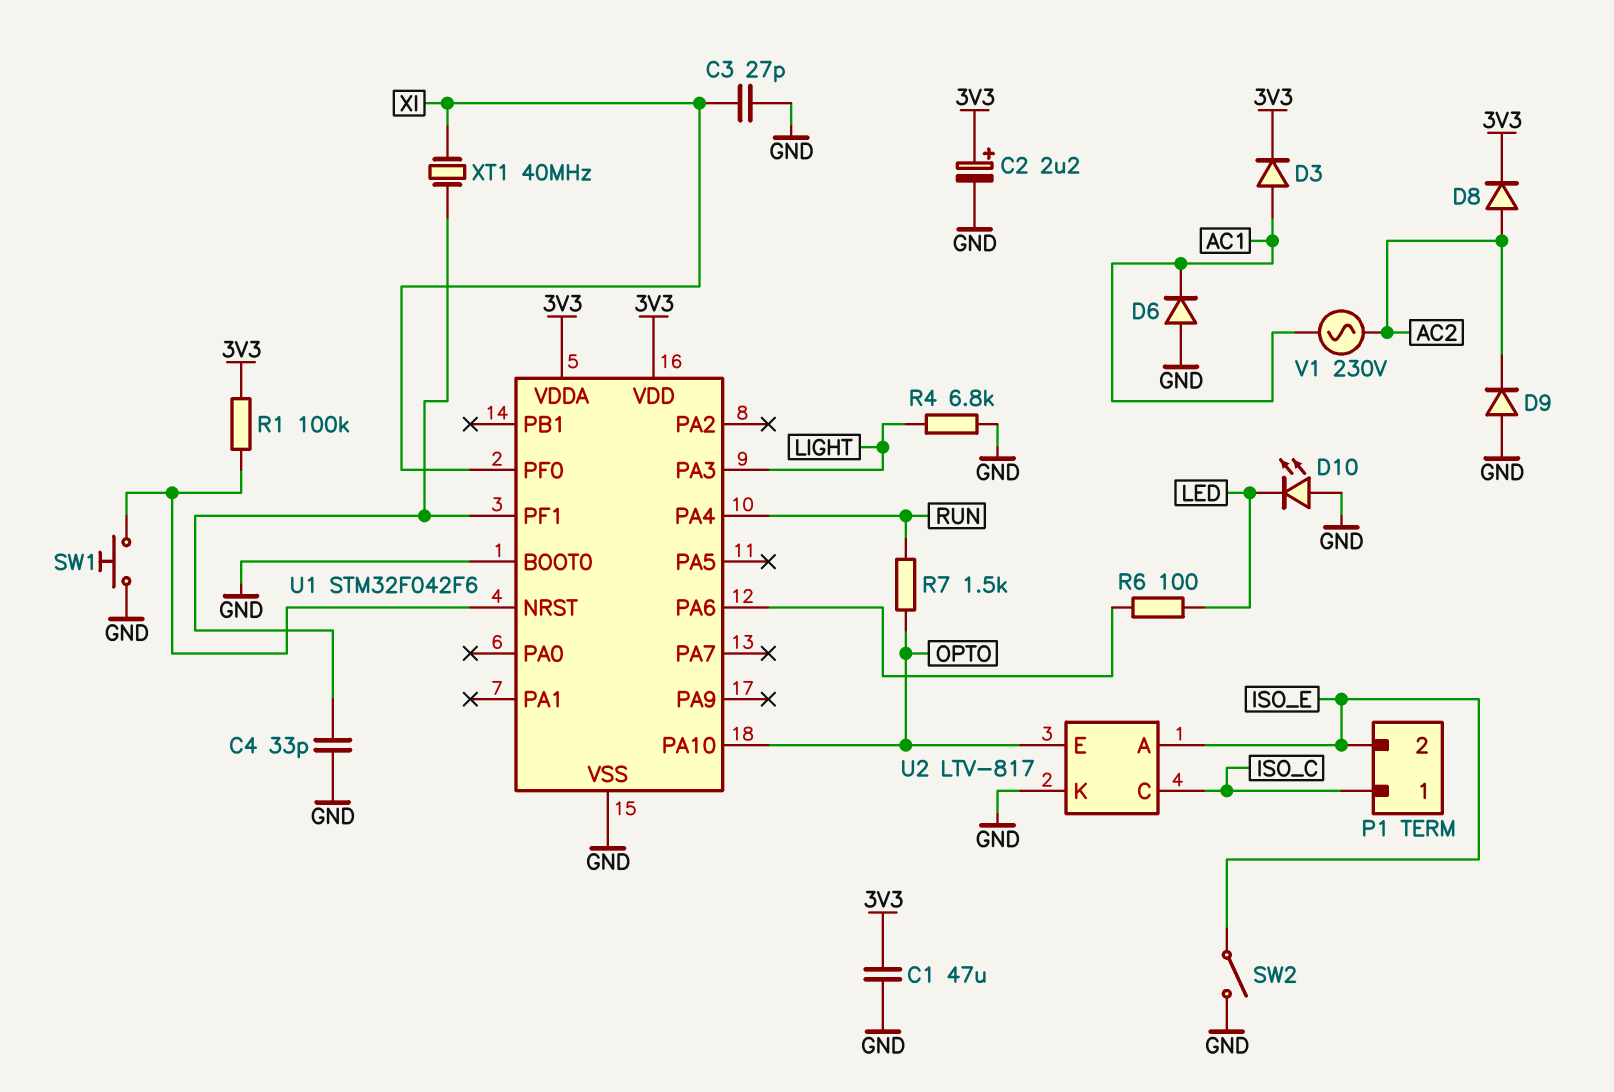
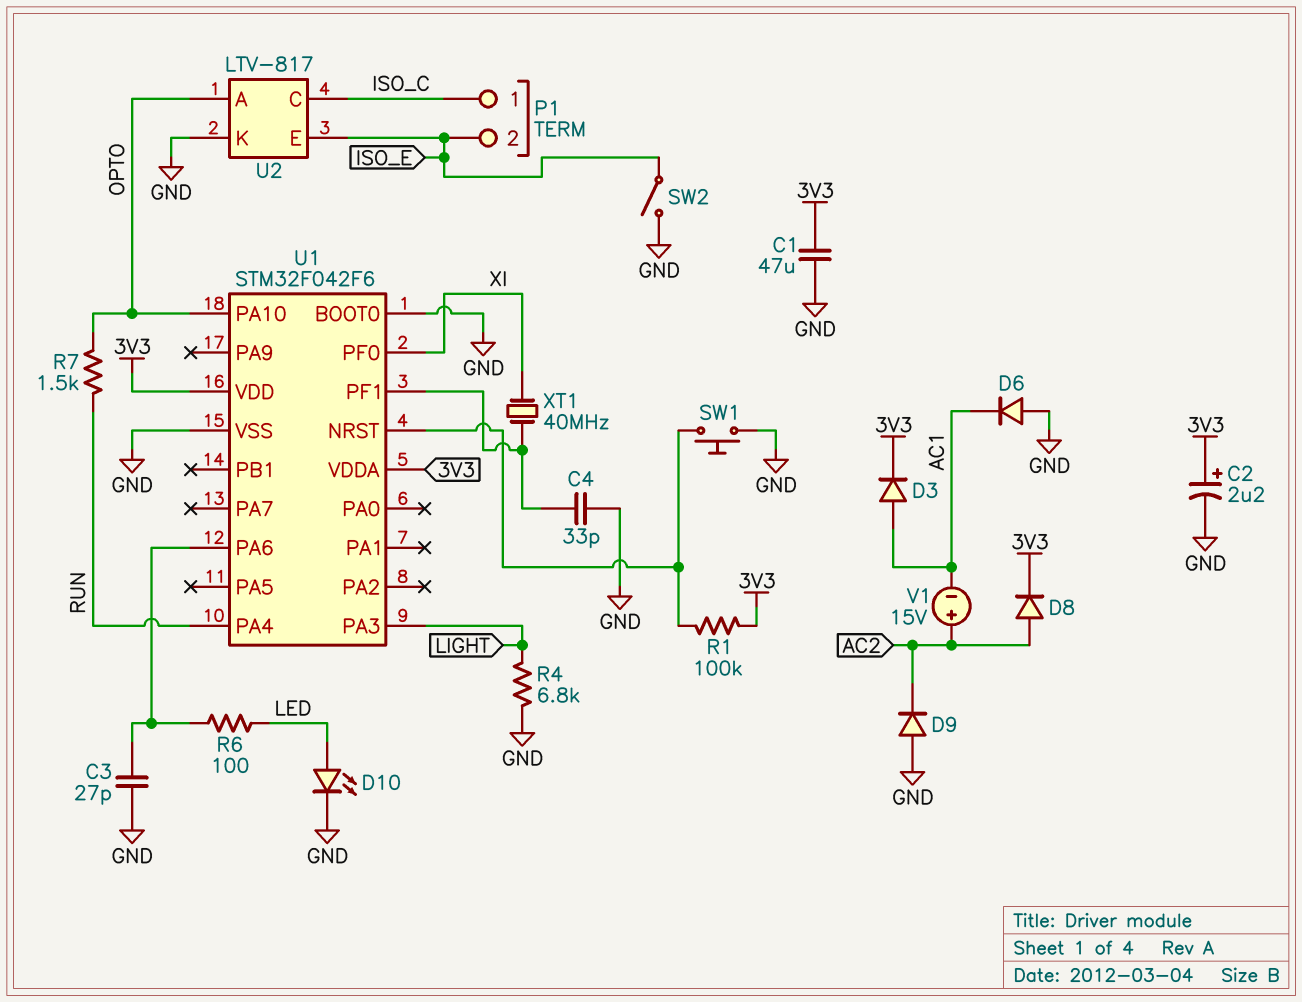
C3: 27pF (GND, XI) -> 27pF (GND, U1/PA6)
D10: LED (A GND, K LED) -> LED (A LED, K GND)
U2 pin A: ISO_E -> OPTO
U2 pin E: OPTO -> ISO_E
V1: AC 230V (AC1, AC2) -> 15V (plus AC2, minus AC1)

